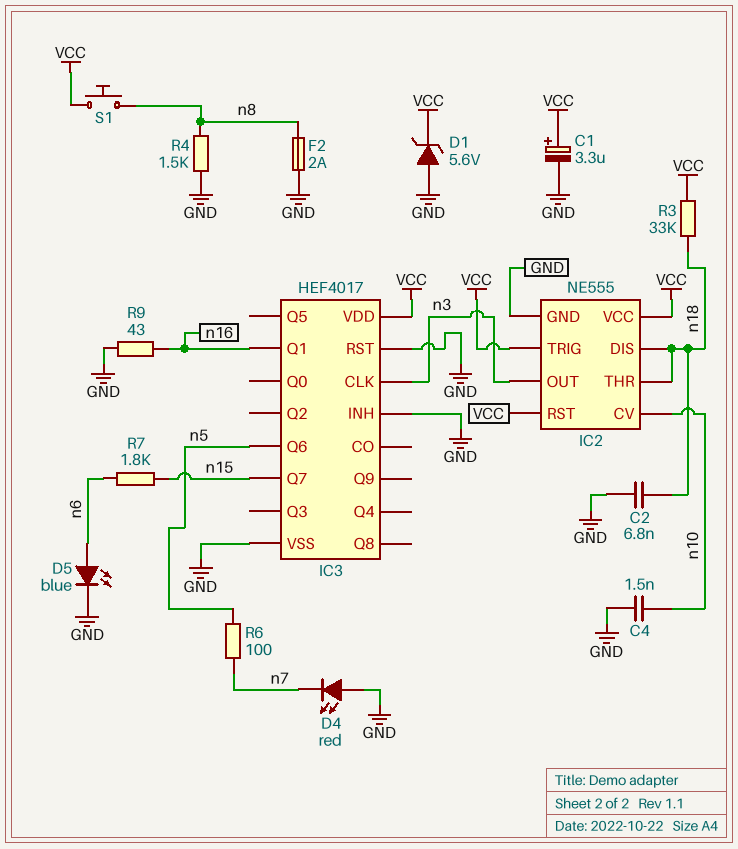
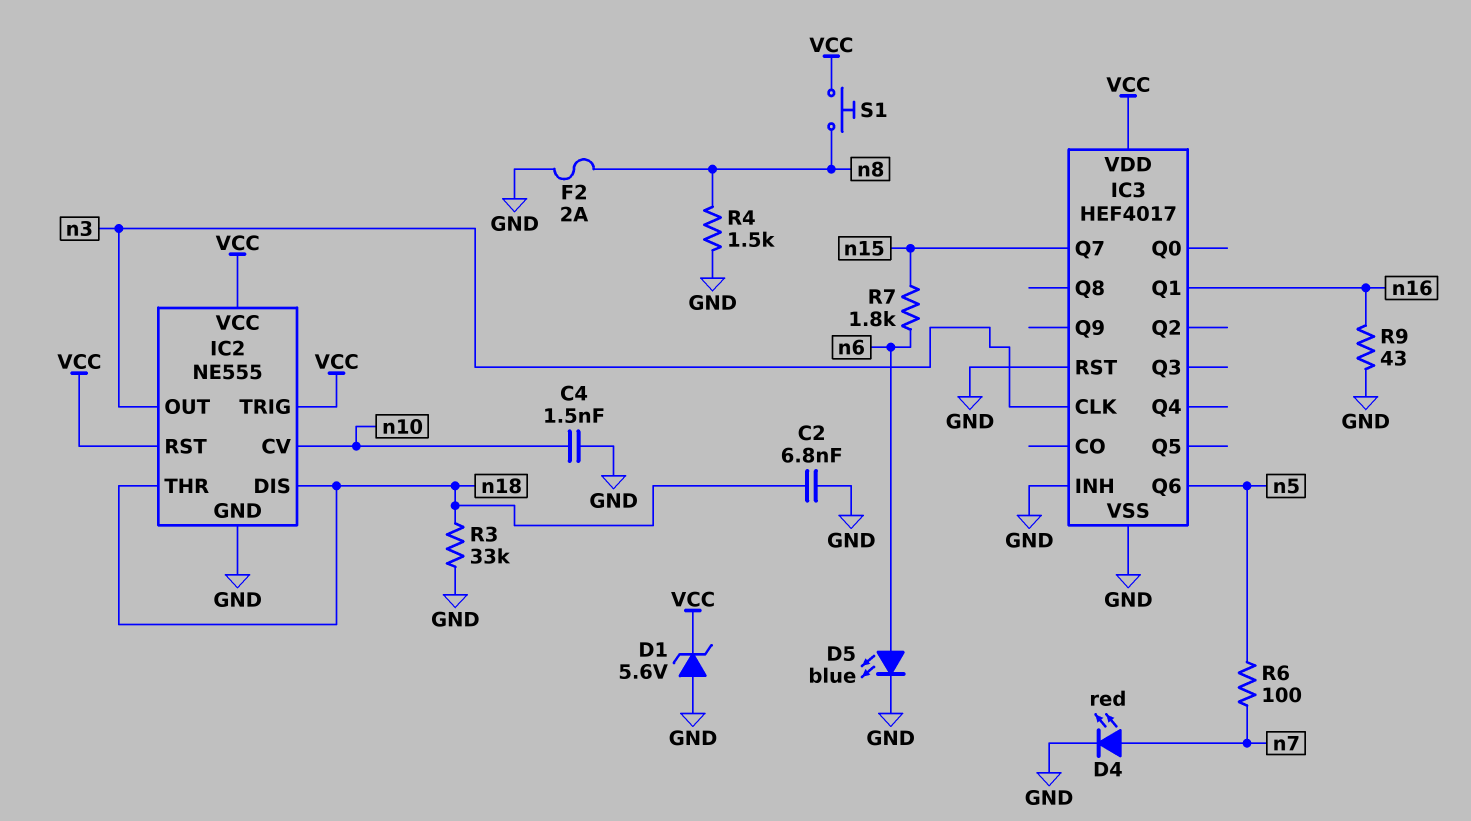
C1: 3.3uF (plus VCC, minus GND) -> none
D4: LED red (A GND, K n7) -> LED red (A n7, K GND)
R3: 33k (VCC, n18) -> 33k (GND, n18)

